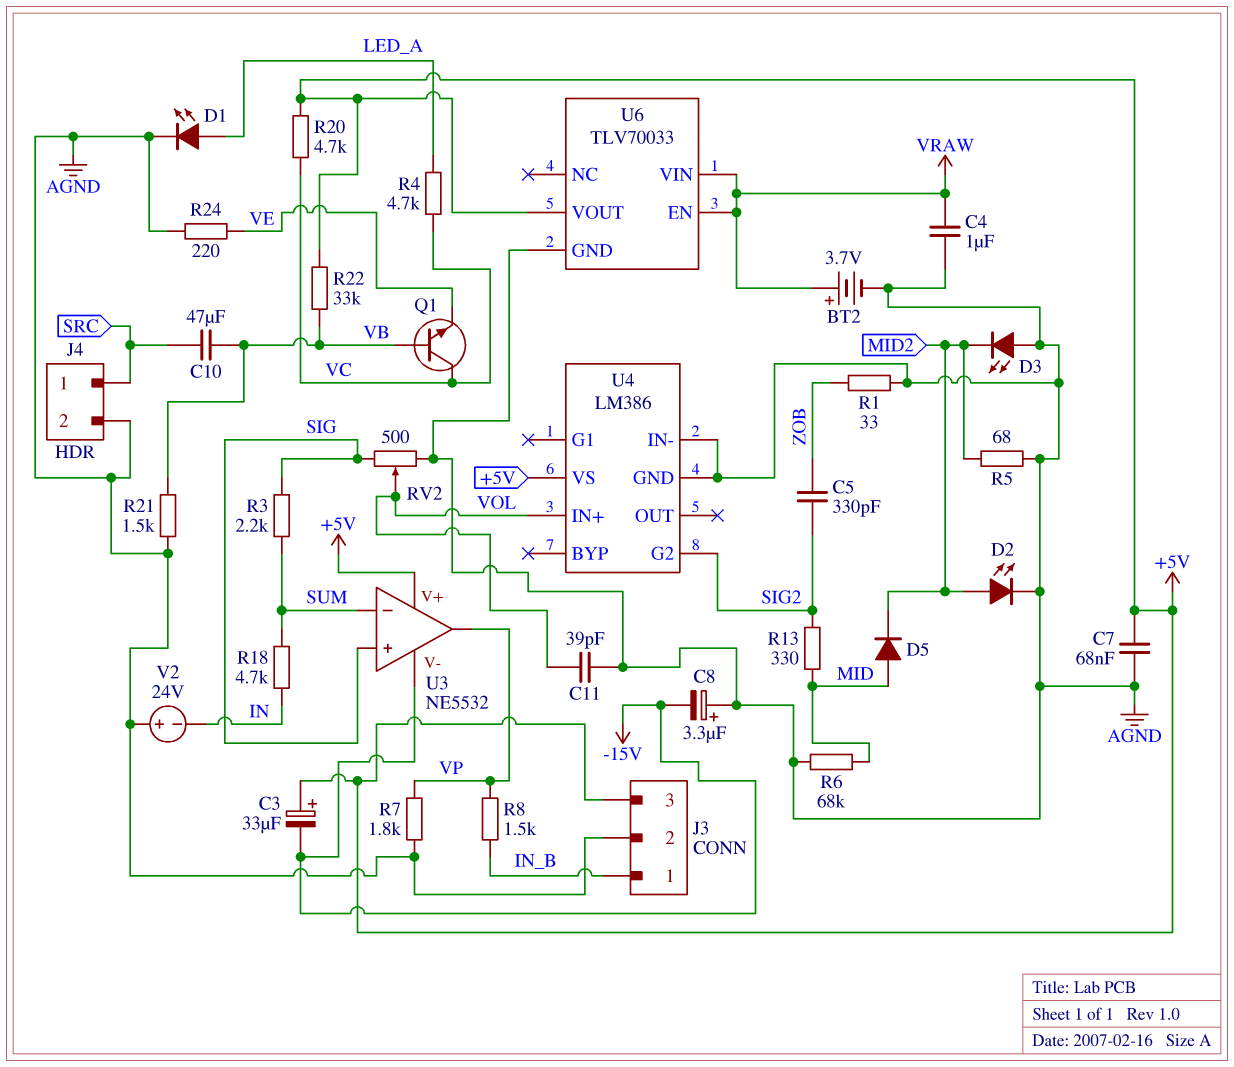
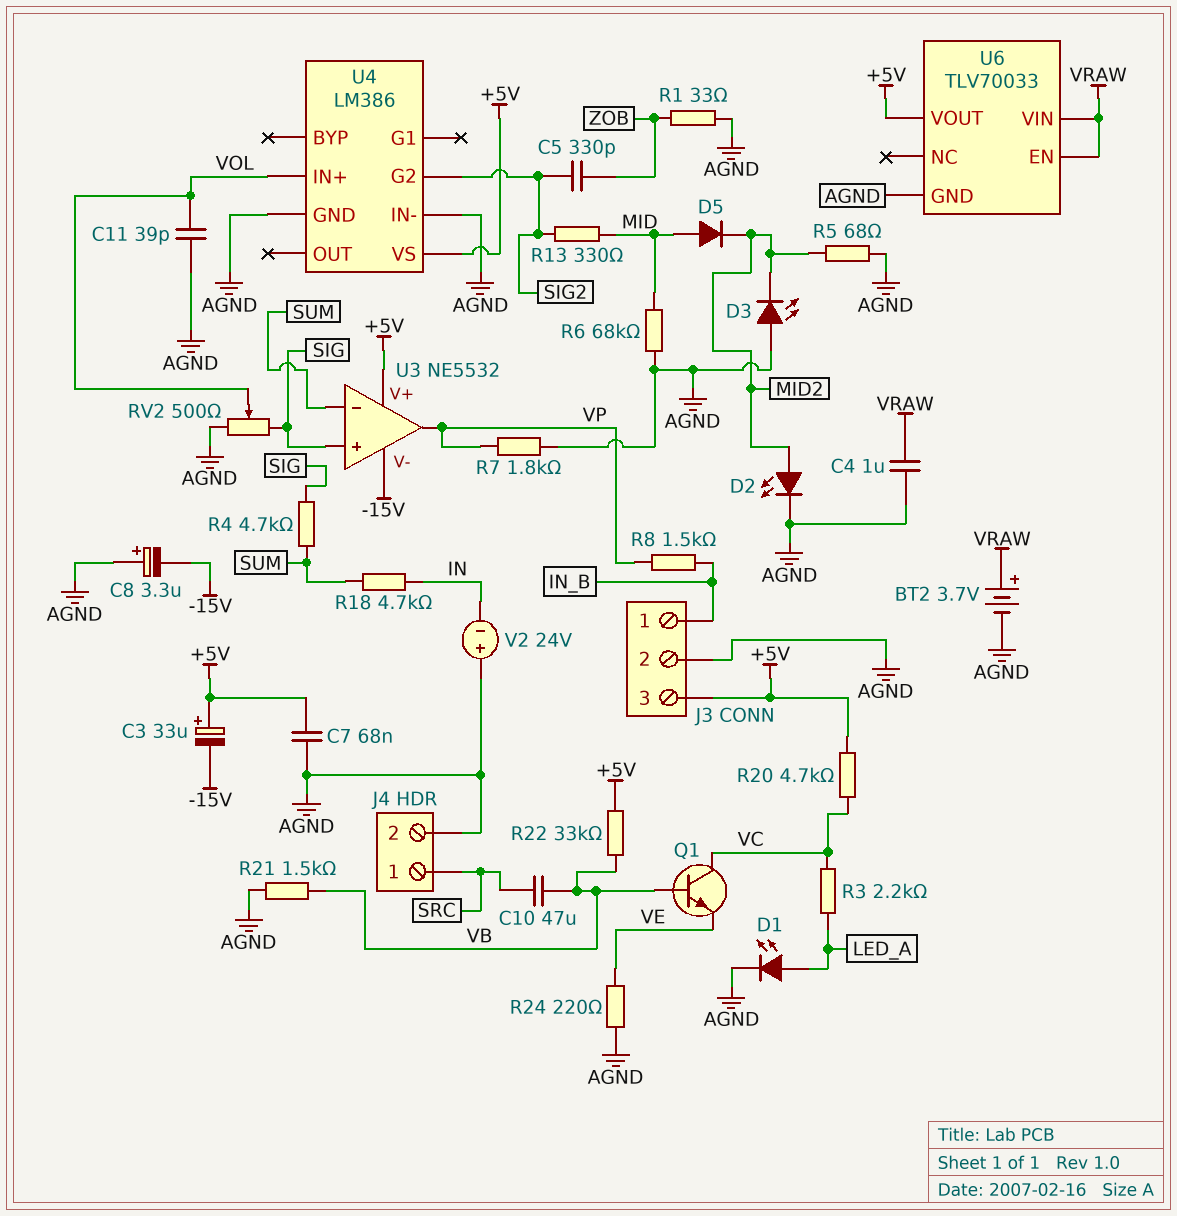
R3: 2.2k (SIG, SUM) -> 2.2k (LED_A, VC)
R4: 4.7k (LED_A, VC) -> 4.7k (SIG, SUM)

